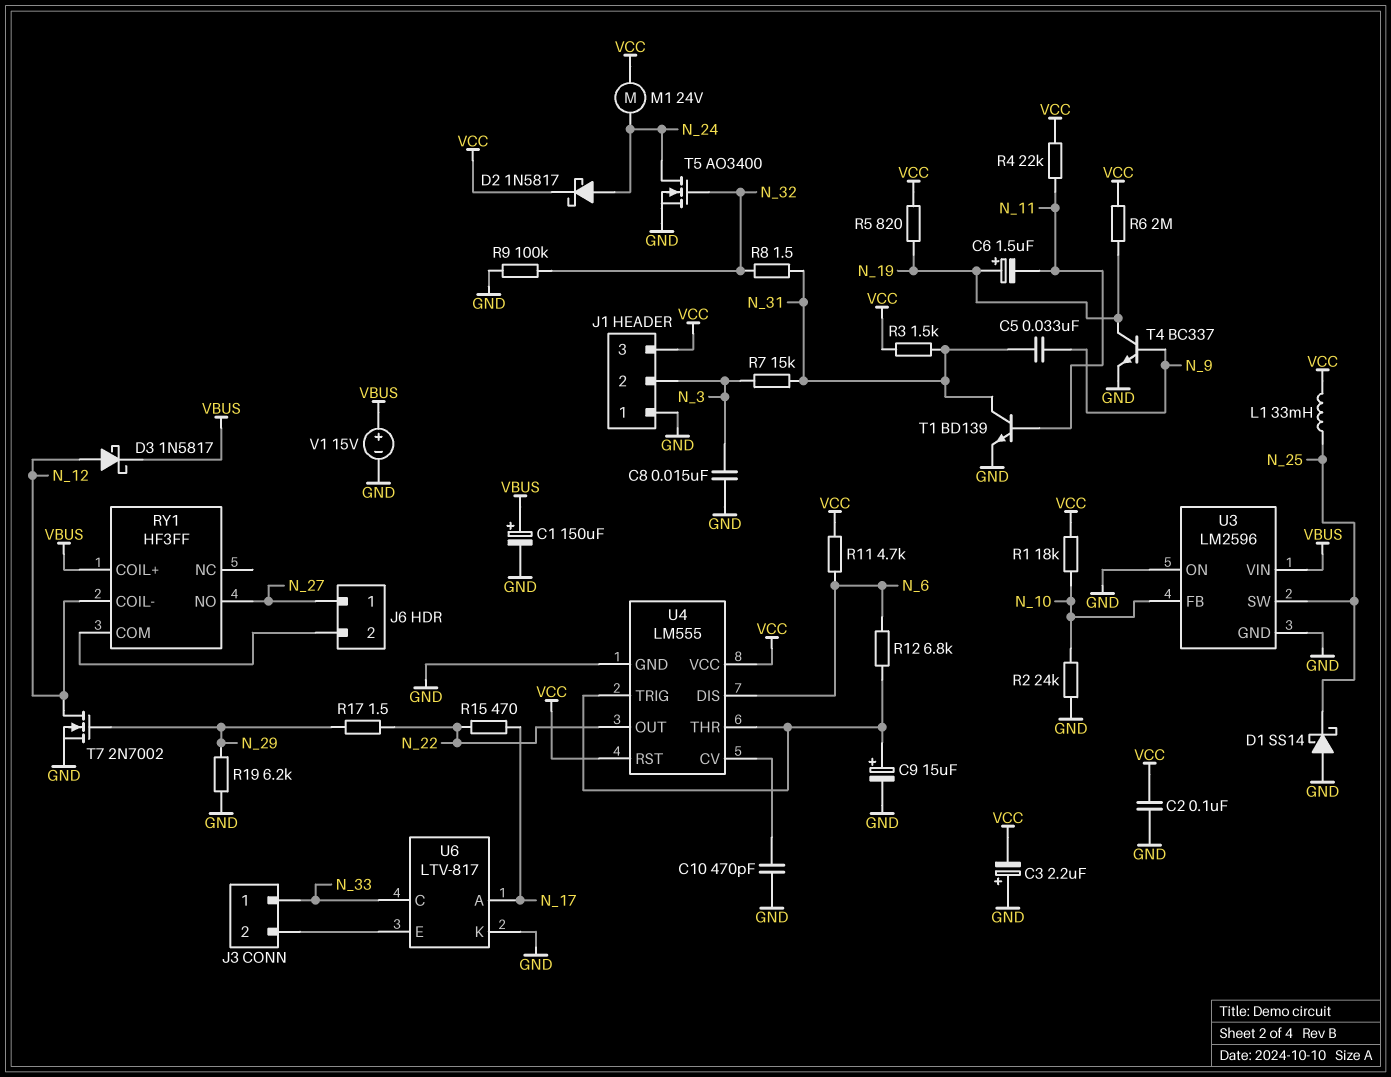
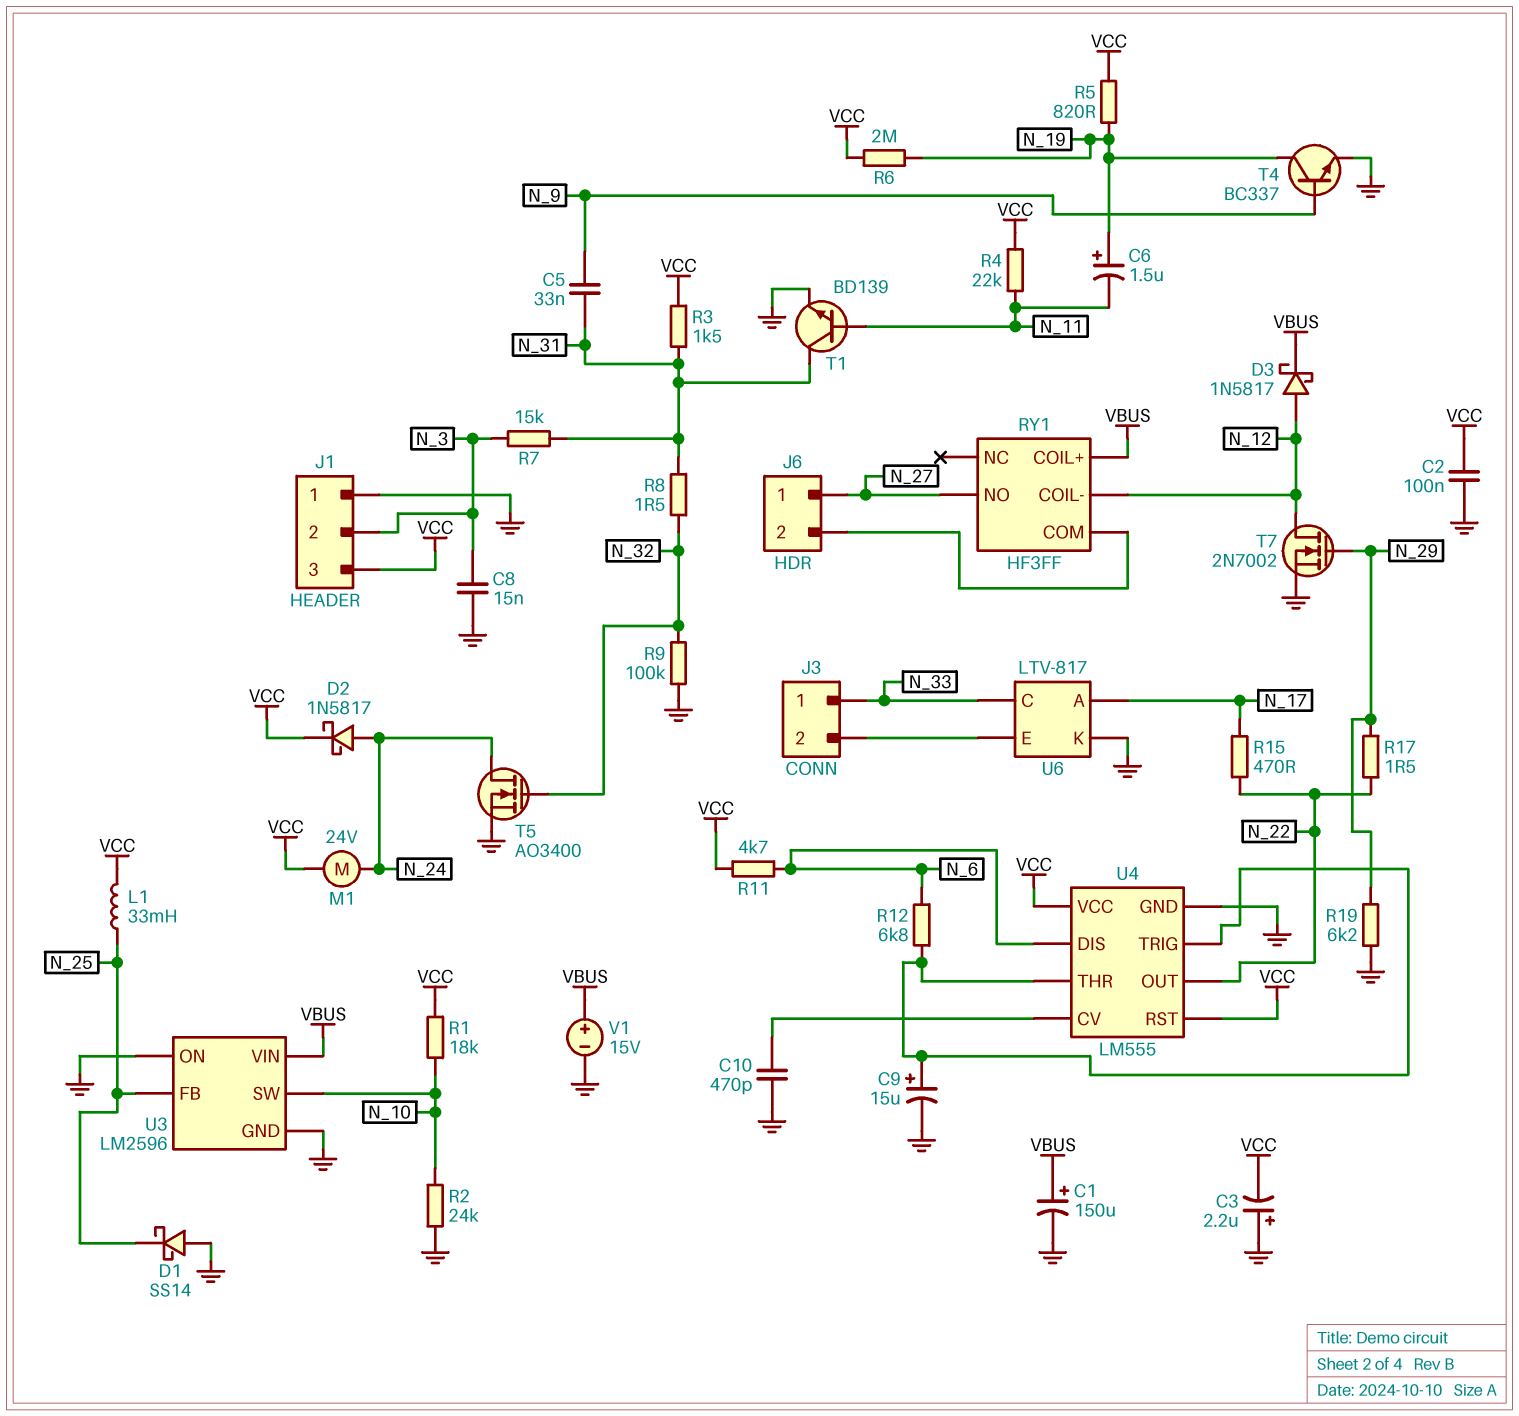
U3 pin FB: N_10 -> N_25
U3 pin SW: N_25 -> N_10

